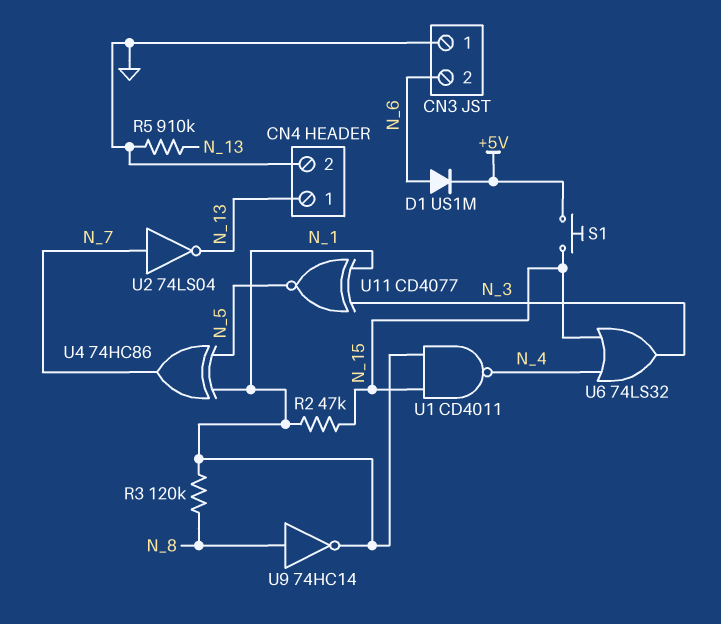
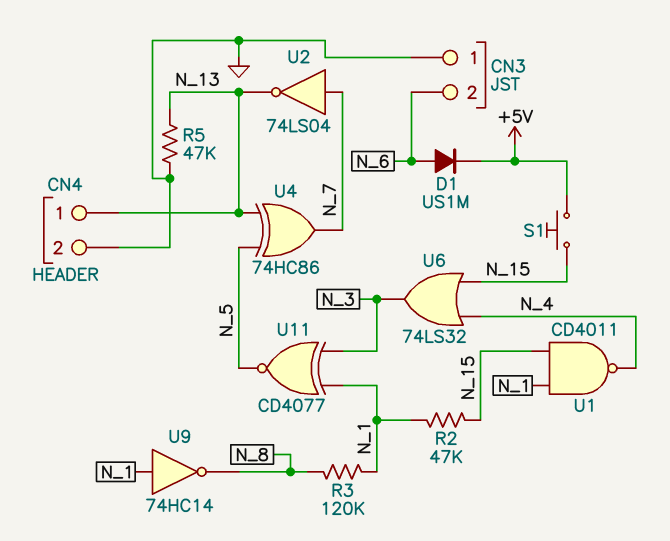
R5: 910k (GND, N_13) -> 47k (GND, N_13)
U4: XOR 74HC86 (in N_1, in N_5, out N_7) -> XOR 74HC86 (in N_5, in N_13, out N_7)
U9: NOT 74HC14 (in N_8, out N_1) -> NOT 74HC14 (in N_1, out N_8)

